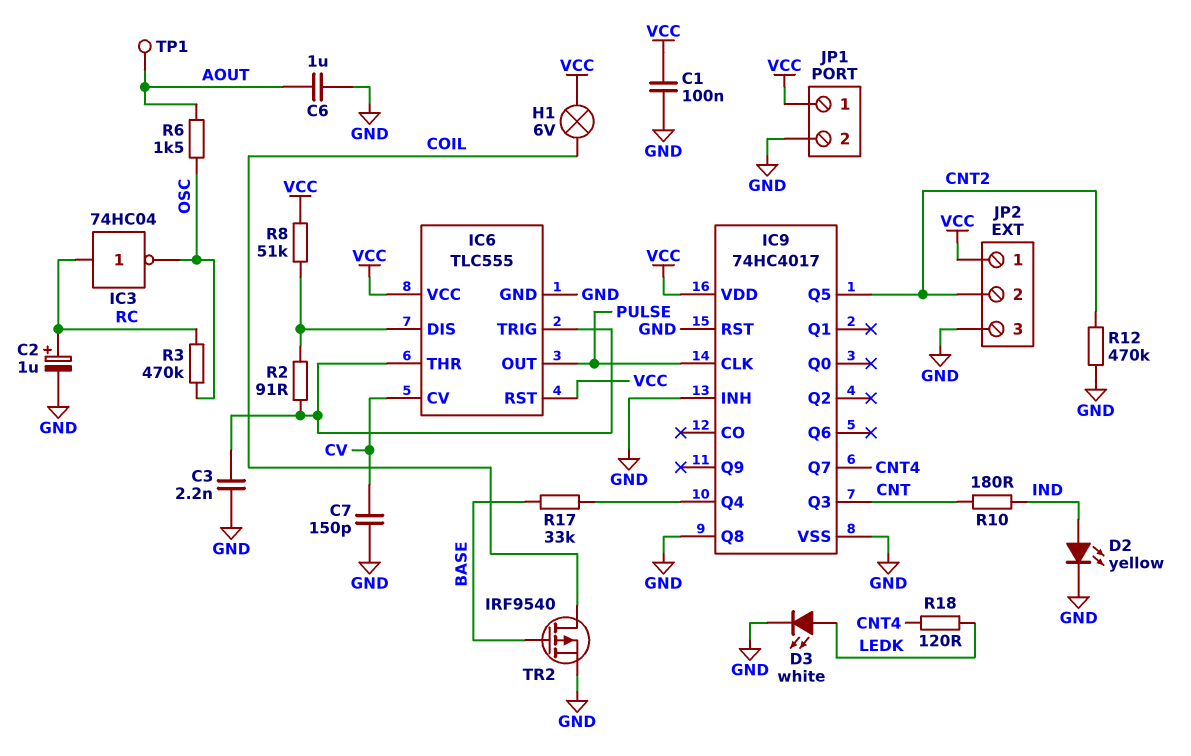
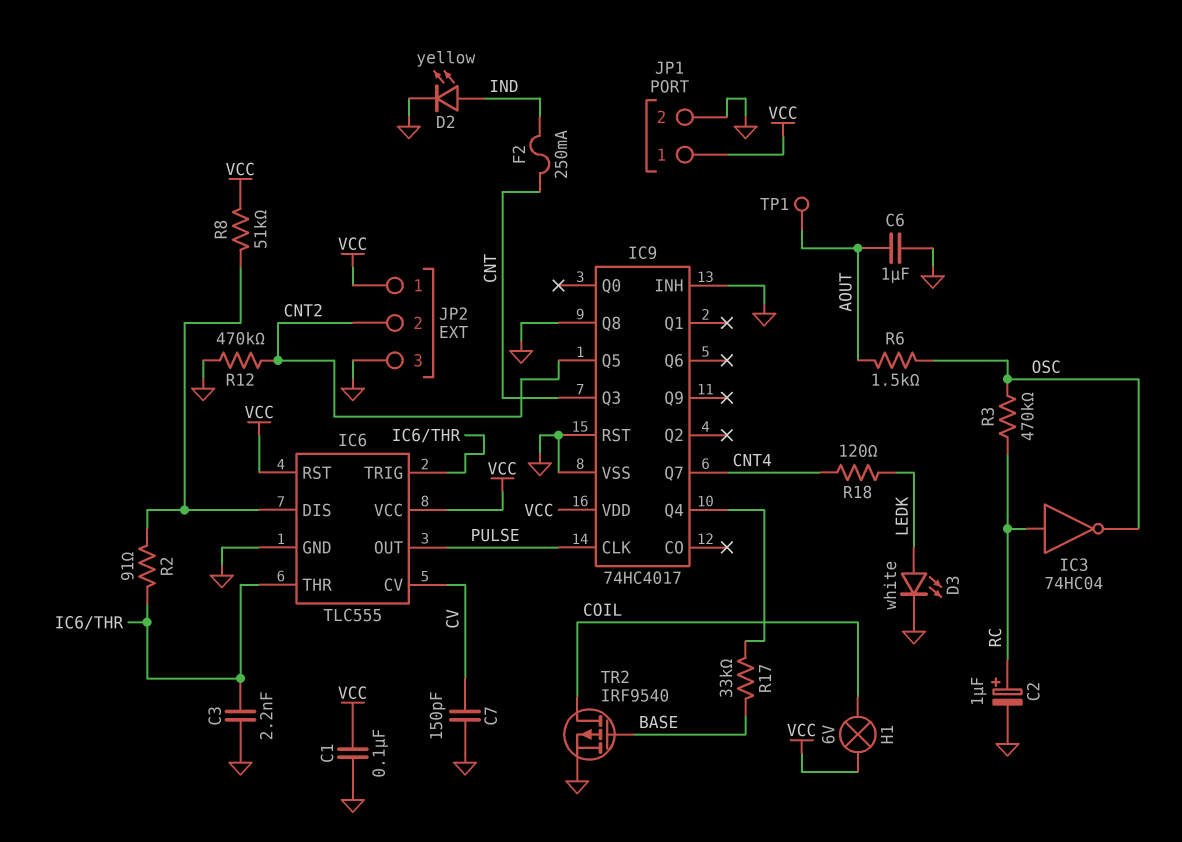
F2: none -> 250mA (CNT, IND)
R10: 180 (CNT, IND) -> none

